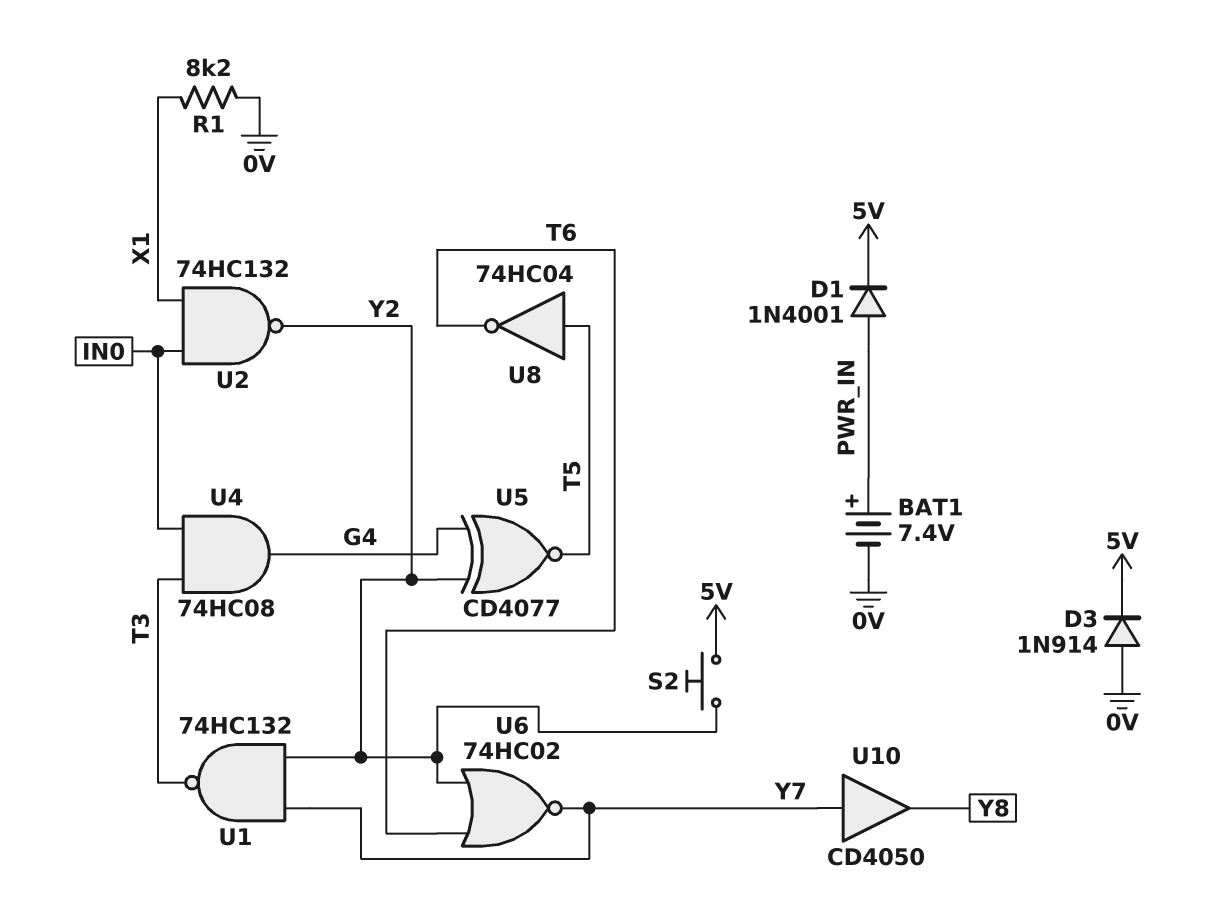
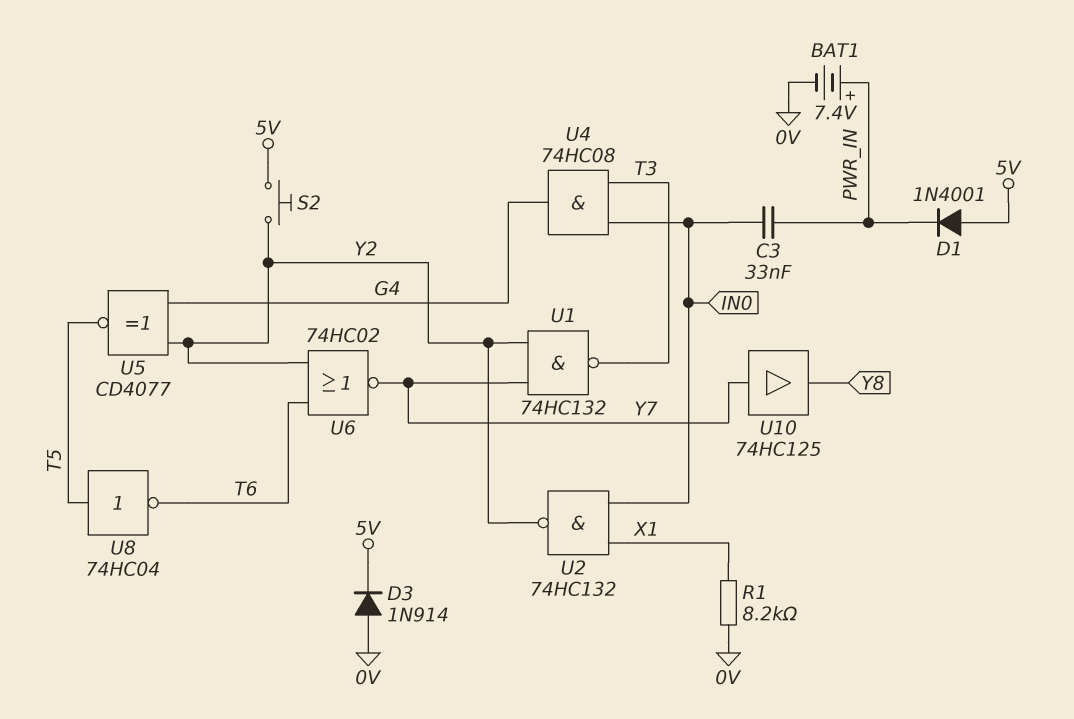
C3: none -> 33nF (IN0, PWR_IN)
D1: diode 1N4001 (A PWR_IN, K 5V) -> diode 1N4001 (A 5V, K PWR_IN)
U10: buffer CD4050 (in Y7, out Y8) -> buffer 74HC125 (in Y7, out Y8)

